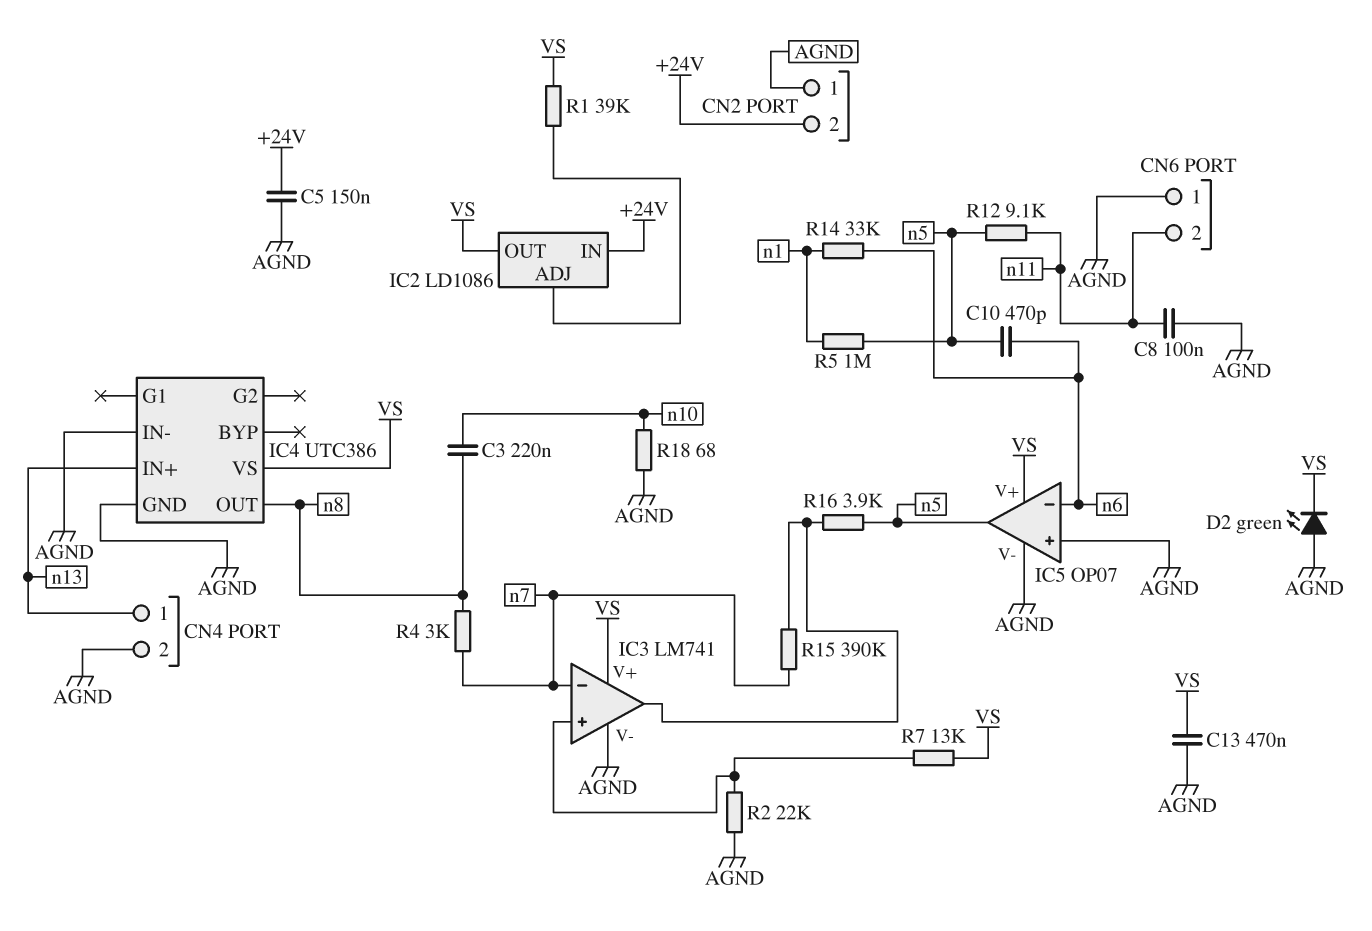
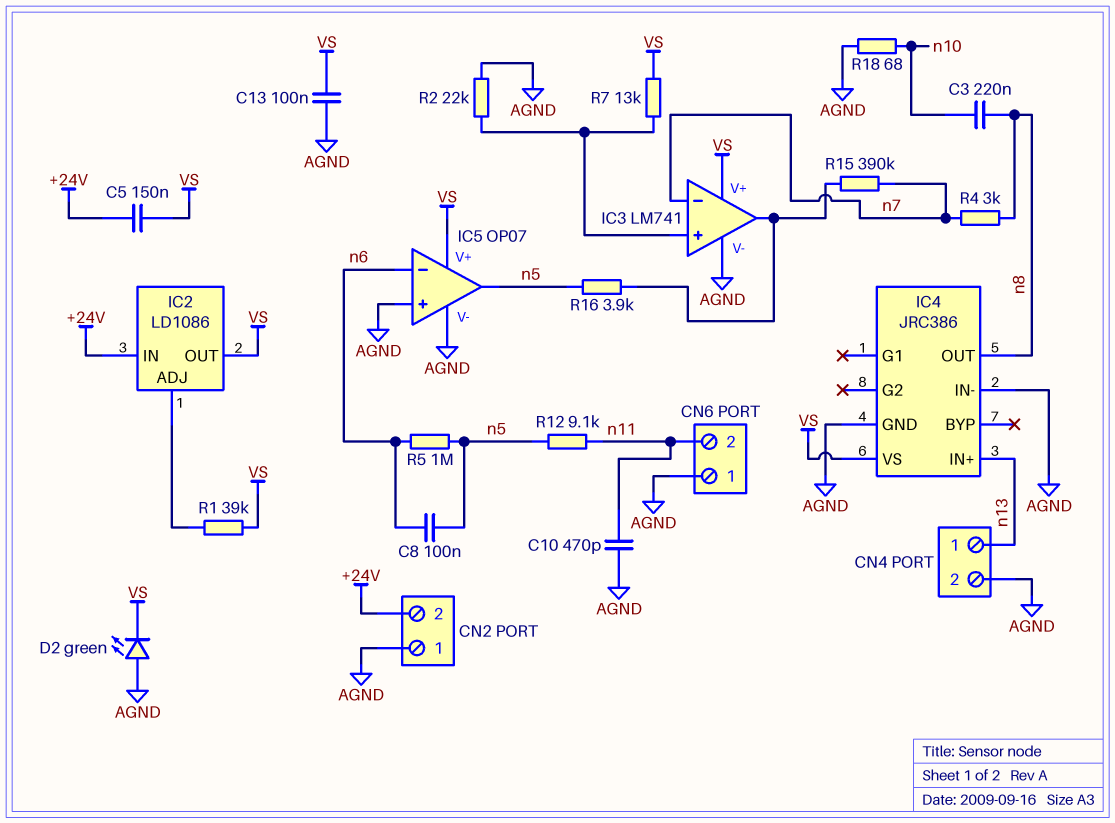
C5: 150nF (+24V, AGND) -> 150nF (+24V, VS)
C8: 100nF (AGND, n11) -> 100nF (n5, n6)
C10: 470pF (n5, n6) -> 470pF (AGND, n11)
C13: 470nF (AGND, VS) -> 100nF (AGND, VS)
IC4: UTC386 -> JRC386
R5: 1M (n1, n5) -> 1M (n5, n6)
R14: 33k (n1, n6) -> none

